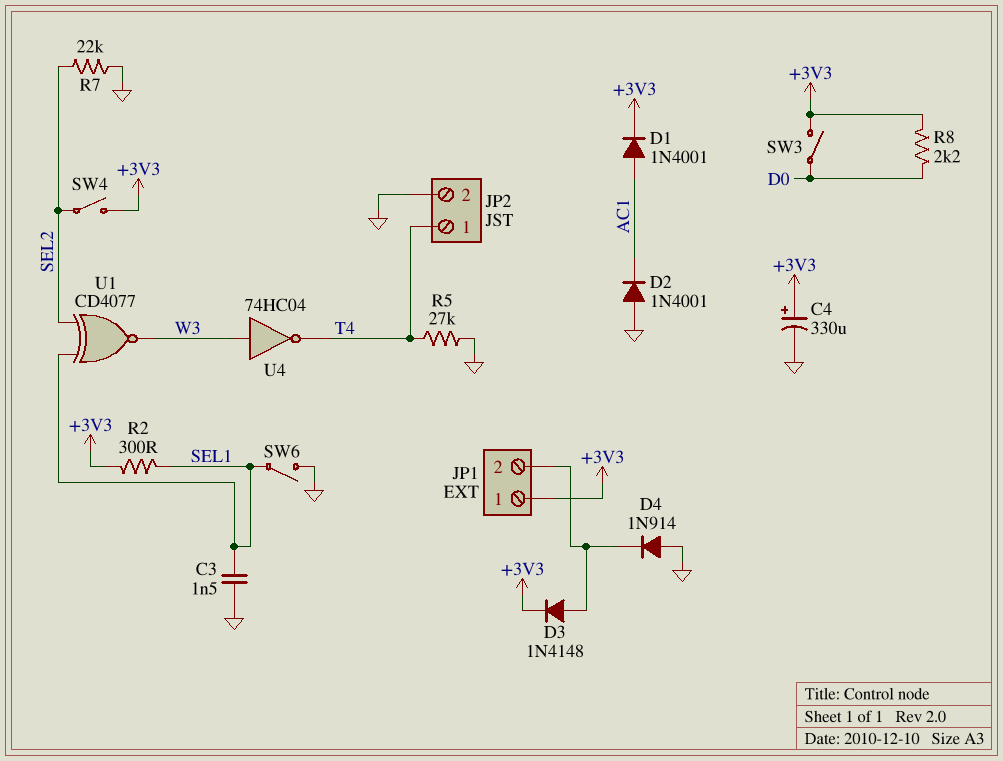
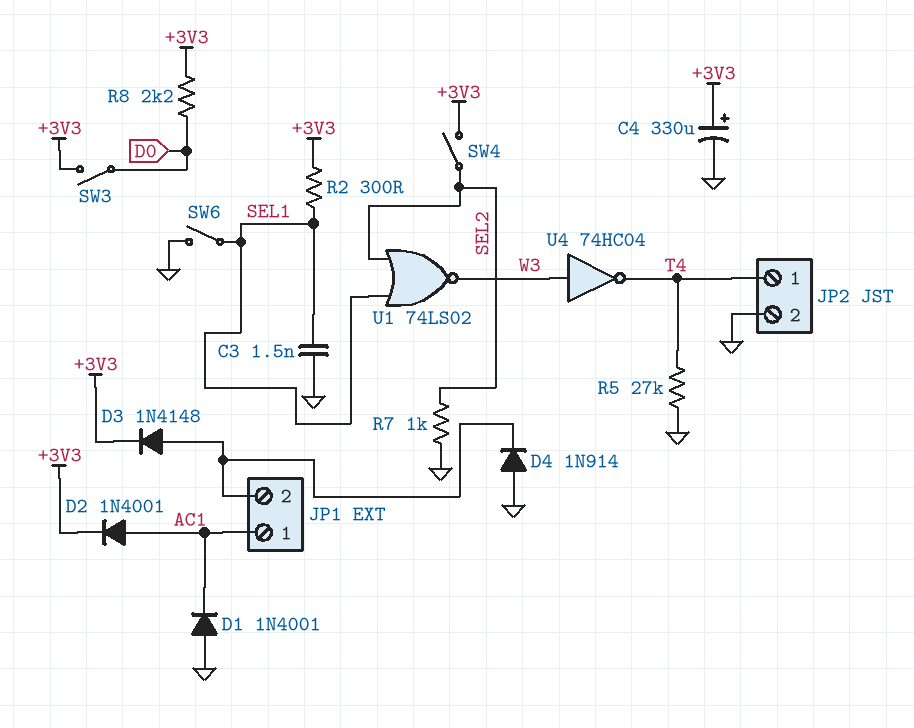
D1: diode 1N4001 (A AC1, K +3V3) -> diode 1N4001 (A GND, K AC1)
D2: diode 1N4001 (A GND, K AC1) -> diode 1N4001 (A AC1, K +3V3)
JP1 pin 1: +3V3 -> AC1
R7: 22k (GND, SEL2) -> 1k (GND, SEL2)
U1: XNOR CD4077 (in SEL1, in SEL2, out W3) -> NOR 74LS02 (in SEL1, in SEL2, out W3)

